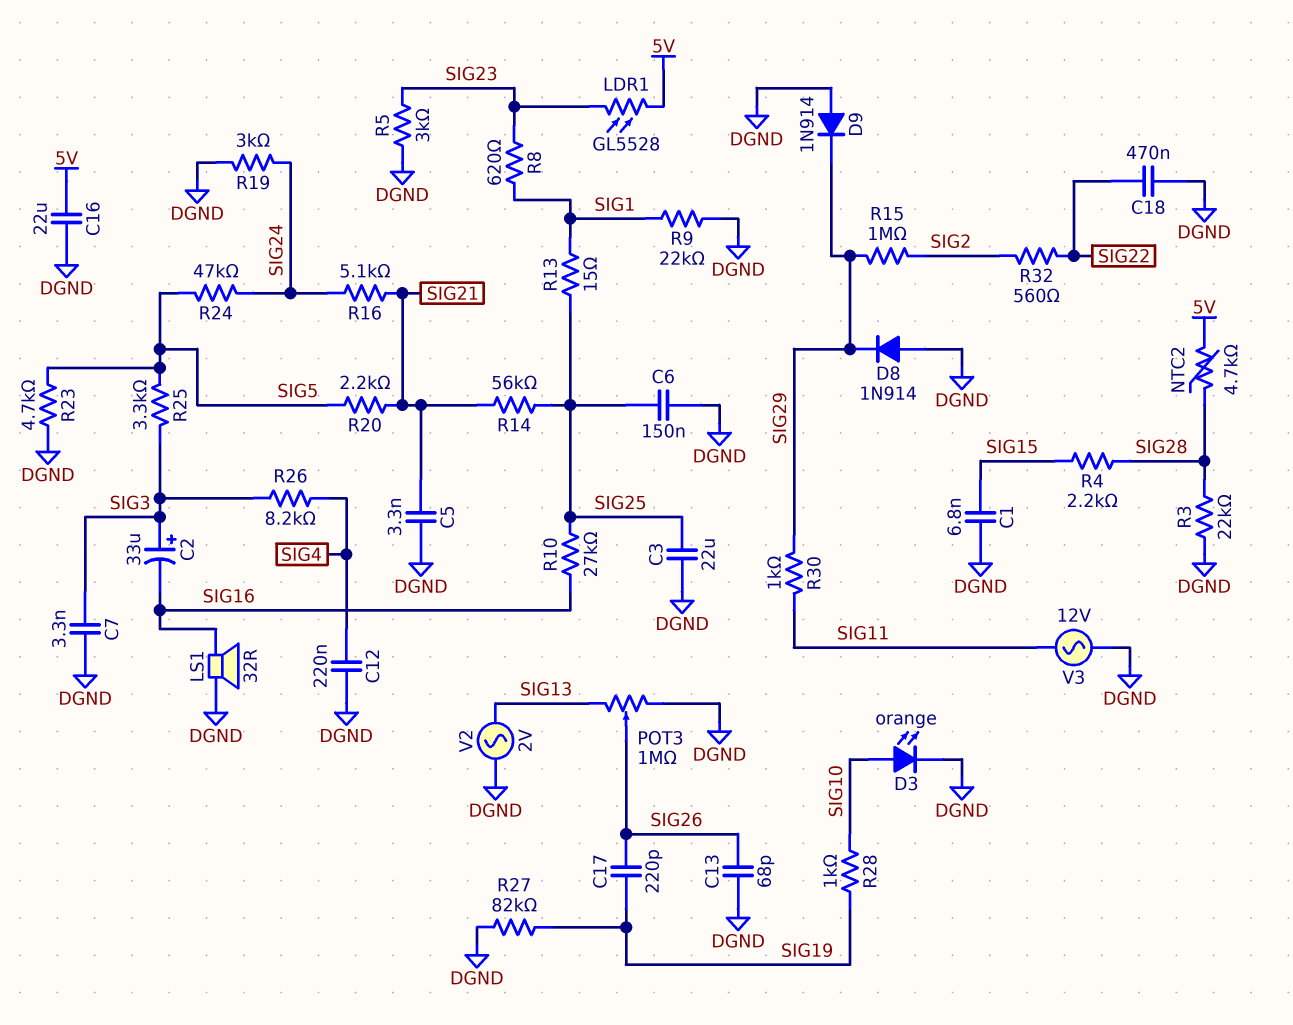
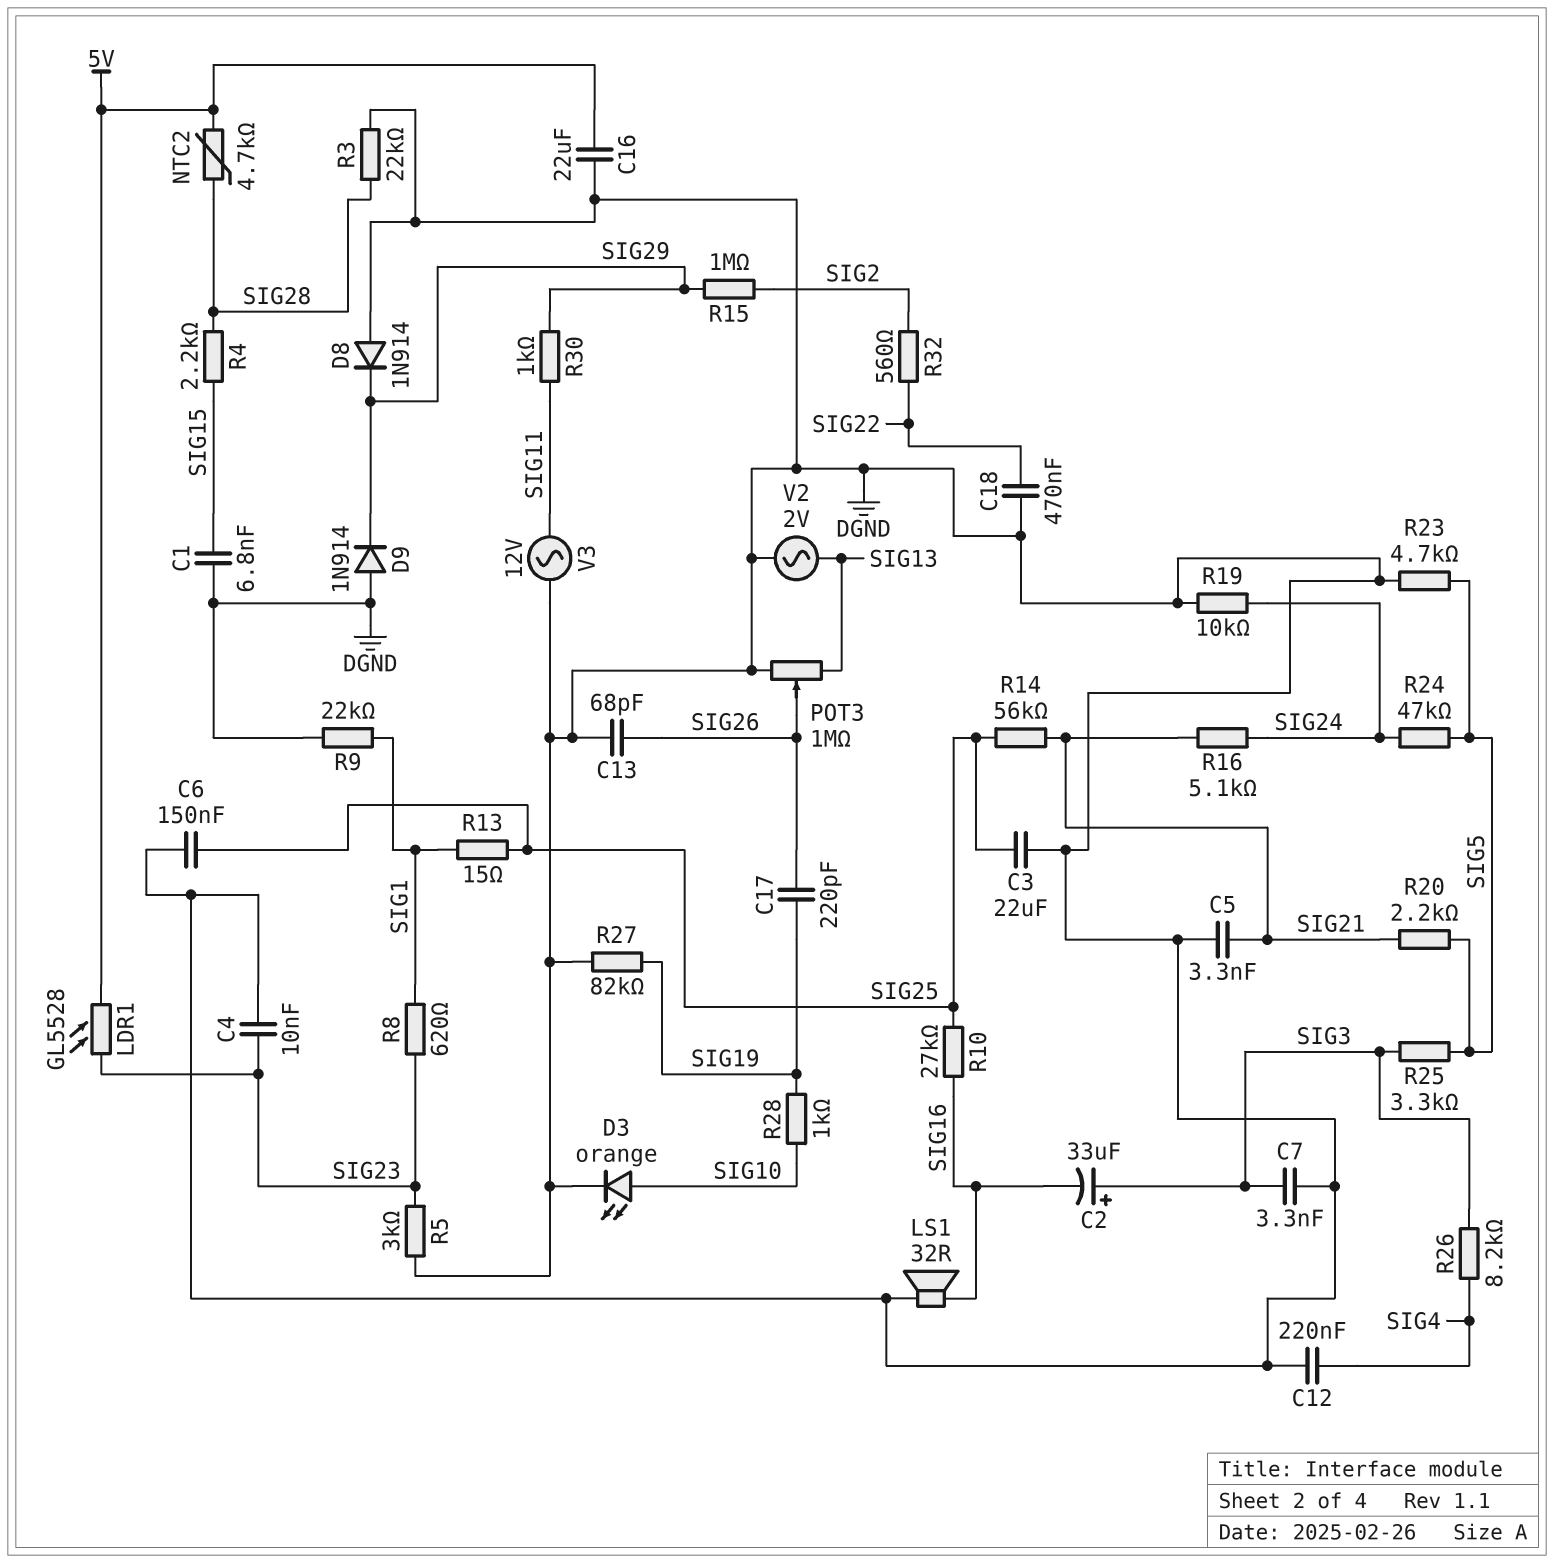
C4: none -> 10nF (DGND, SIG23)
R19: 3k (DGND, SIG24) -> 10k (DGND, SIG24)

